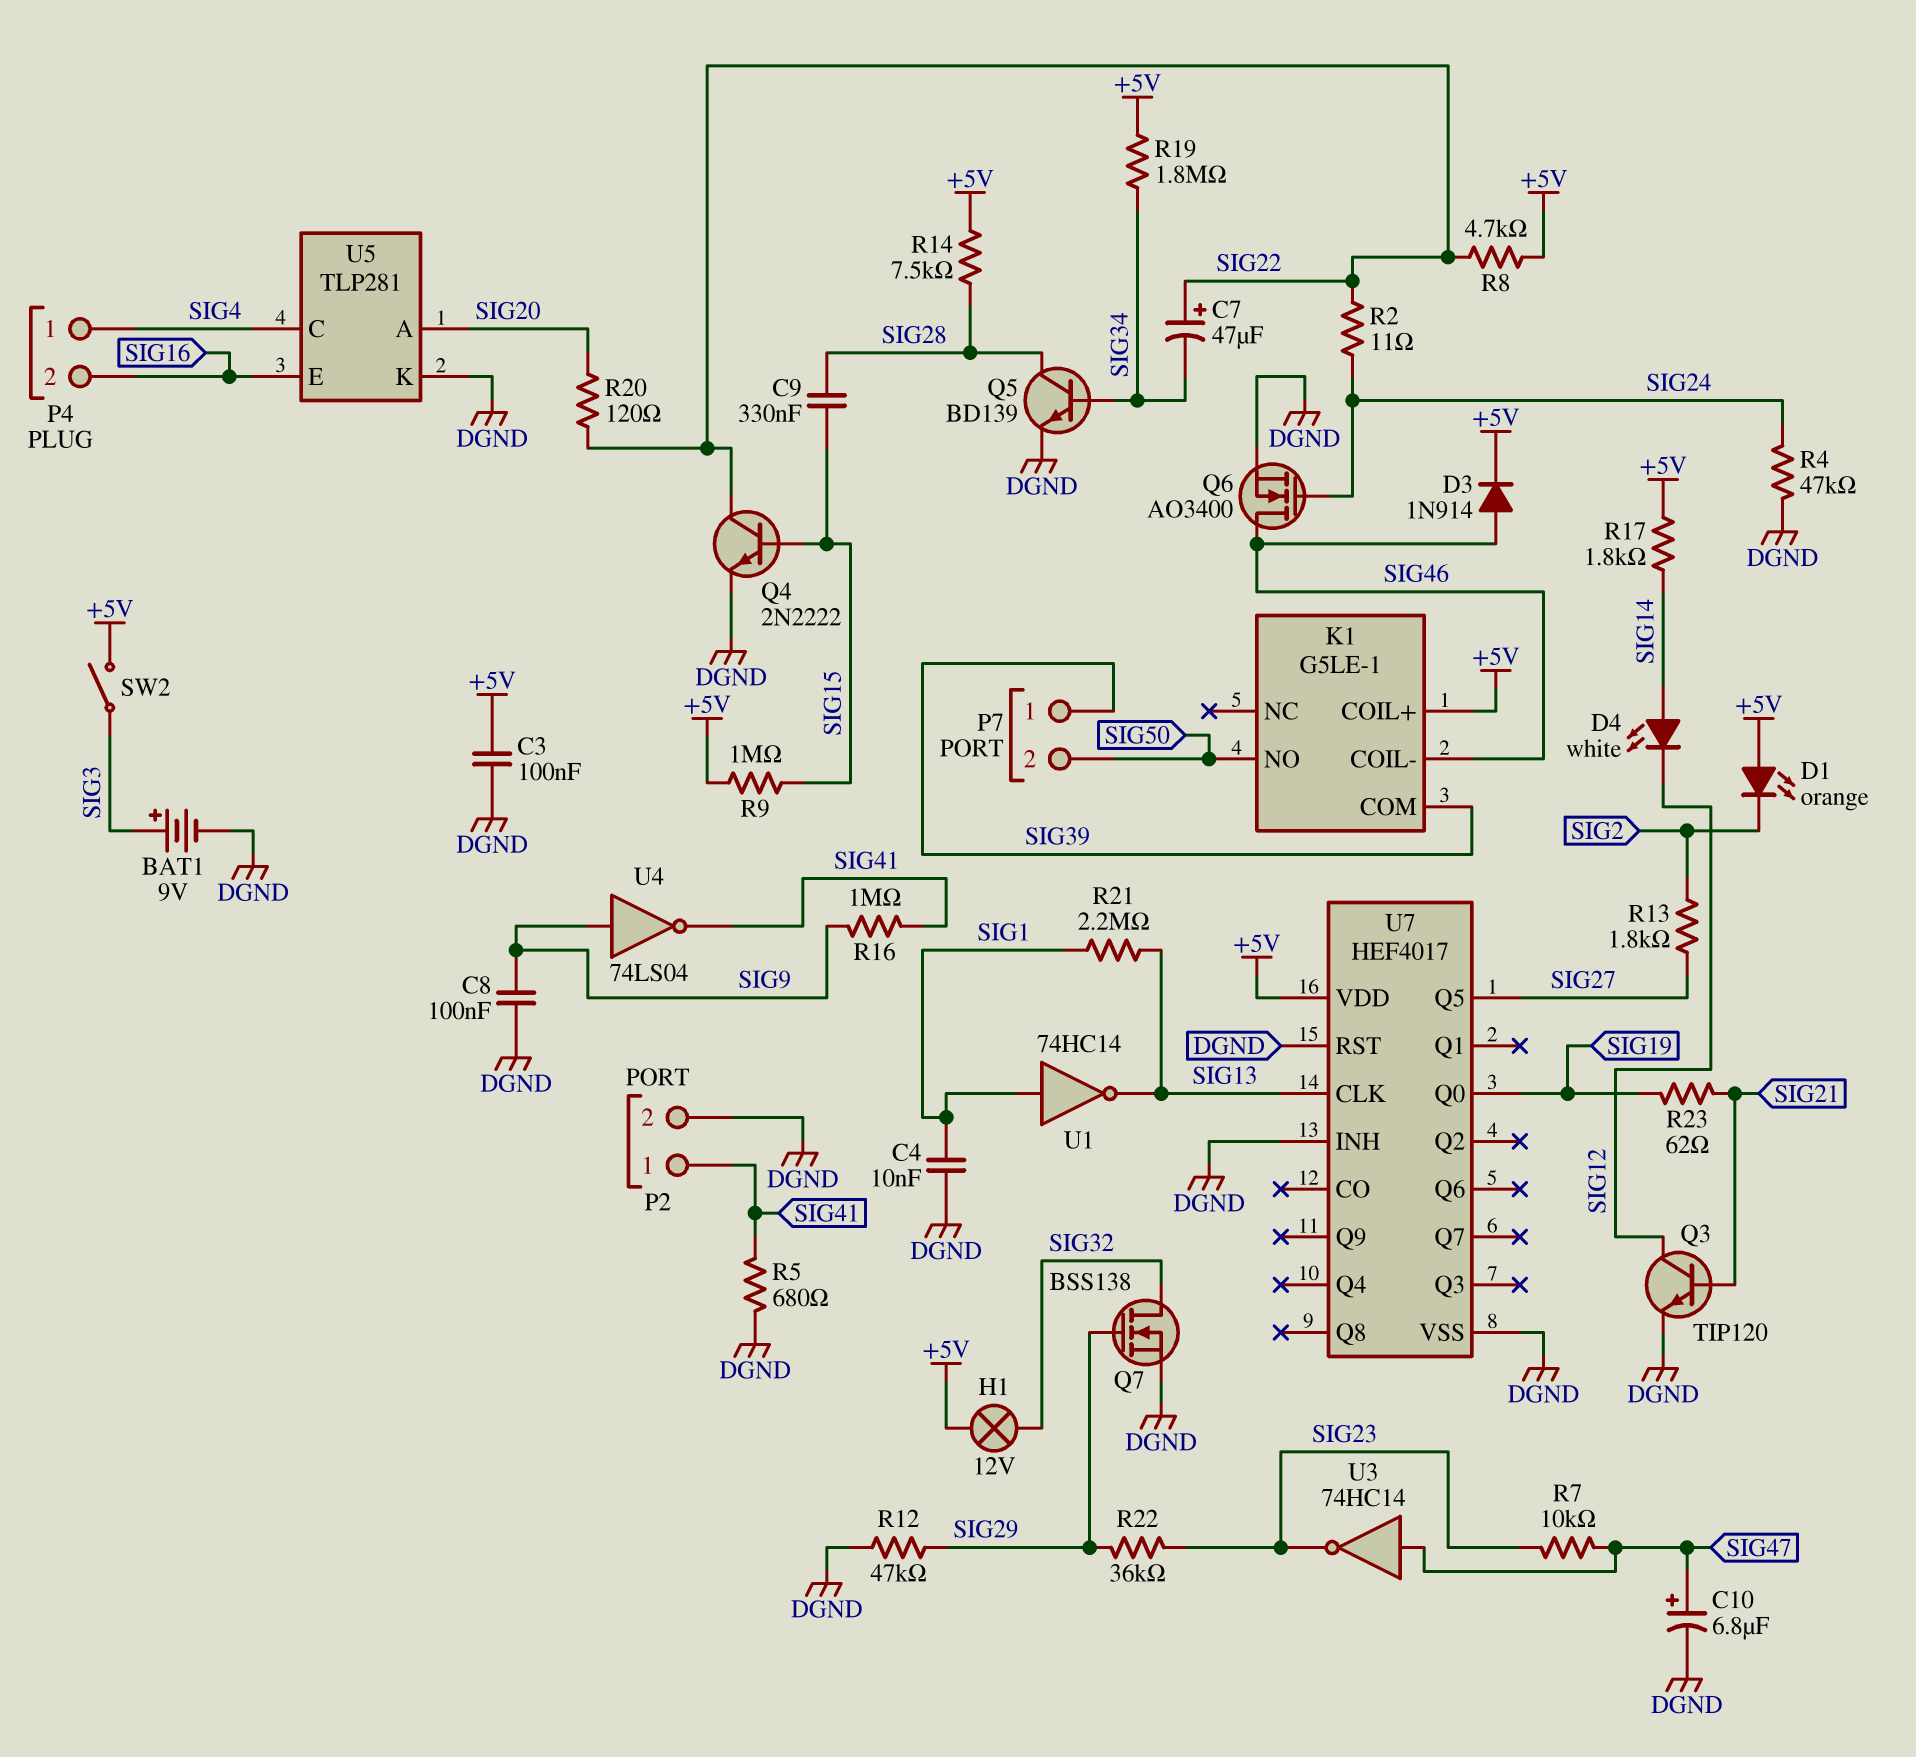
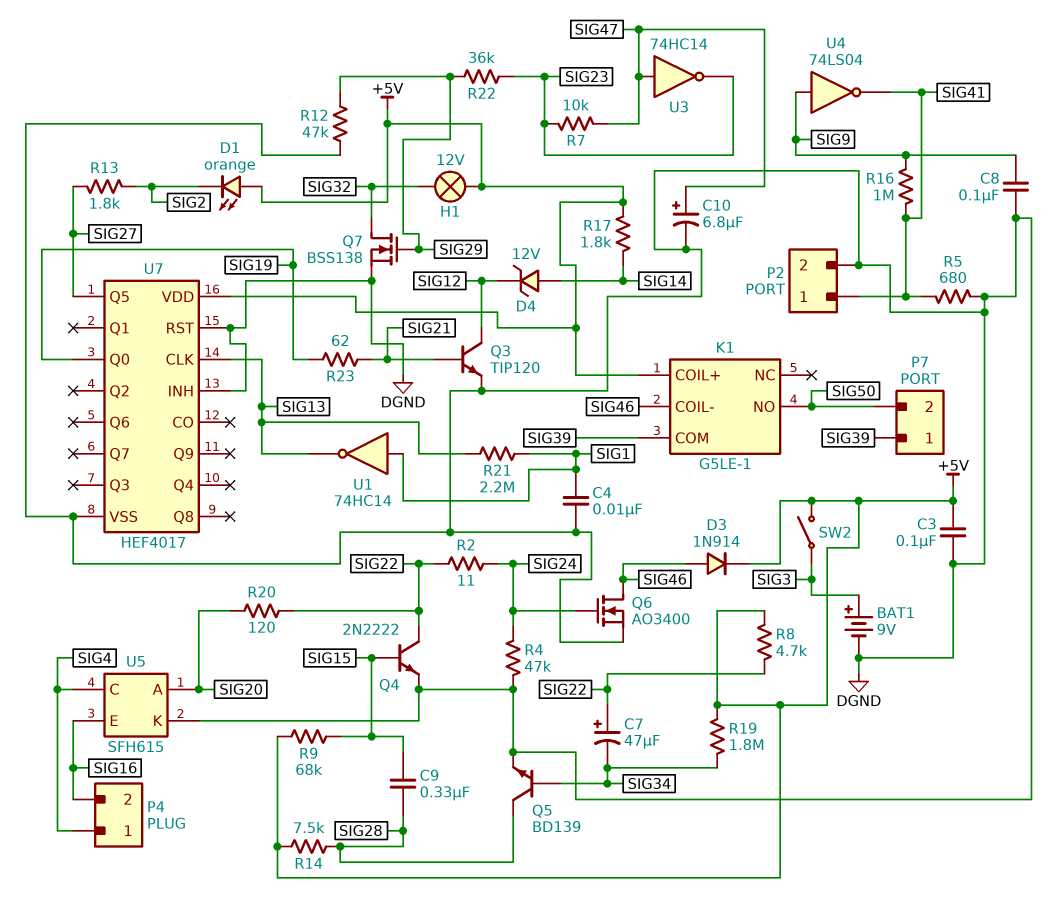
D4: LED white (A SIG14, K SIG12) -> zener 12V (A SIG14, K SIG12)
R9: 1M (+5V, SIG15) -> 68k (+5V, SIG15)
U5: TLP281 -> SFH615

